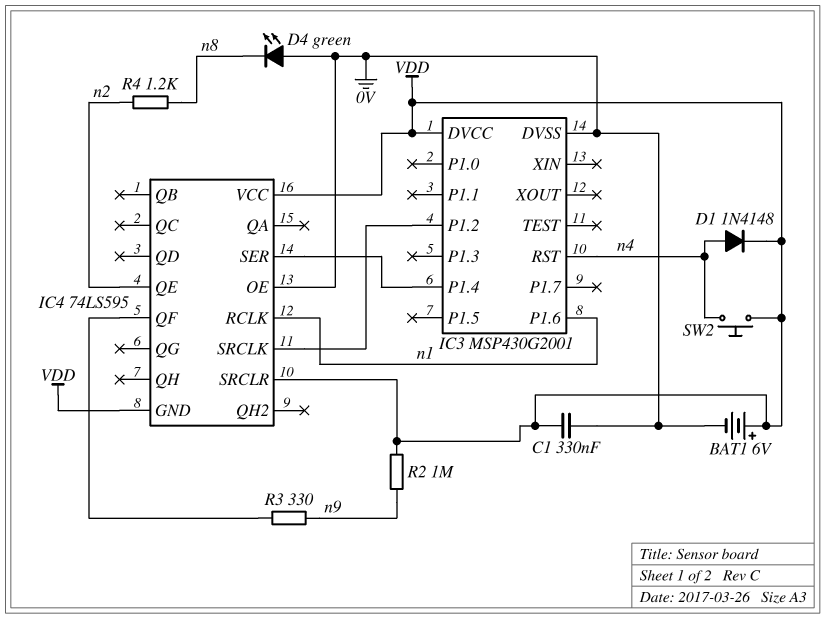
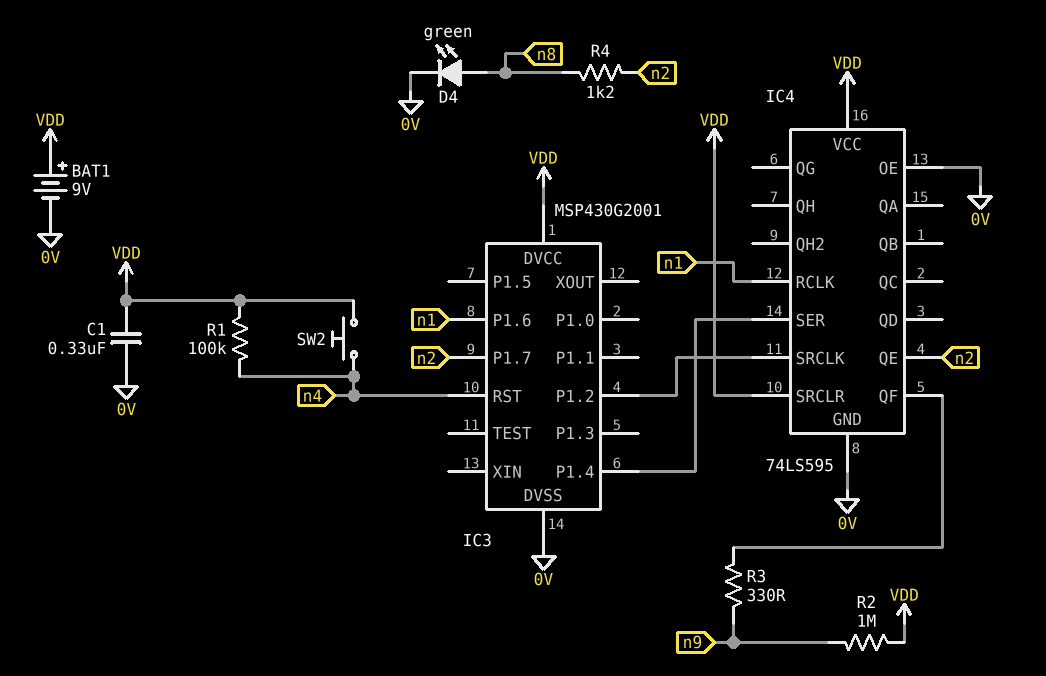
BAT1: 6V (plus VDD, minus 0V) -> 9V (plus VDD, minus 0V)
D1: diode 1N4148 (A n4, K VDD) -> none
D4: LED green (A 0V, K n8) -> LED green (A n8, K 0V)
IC3 pin P1.7: none -> n2
IC4 pin GND: VDD -> 0V
R1: none -> 100k (VDD, n4)

